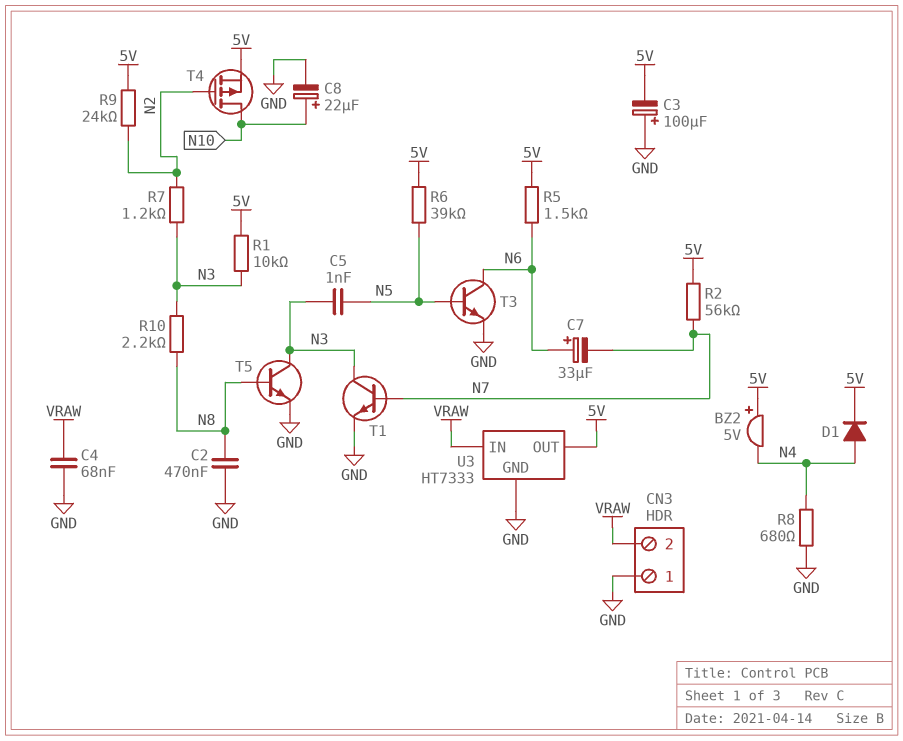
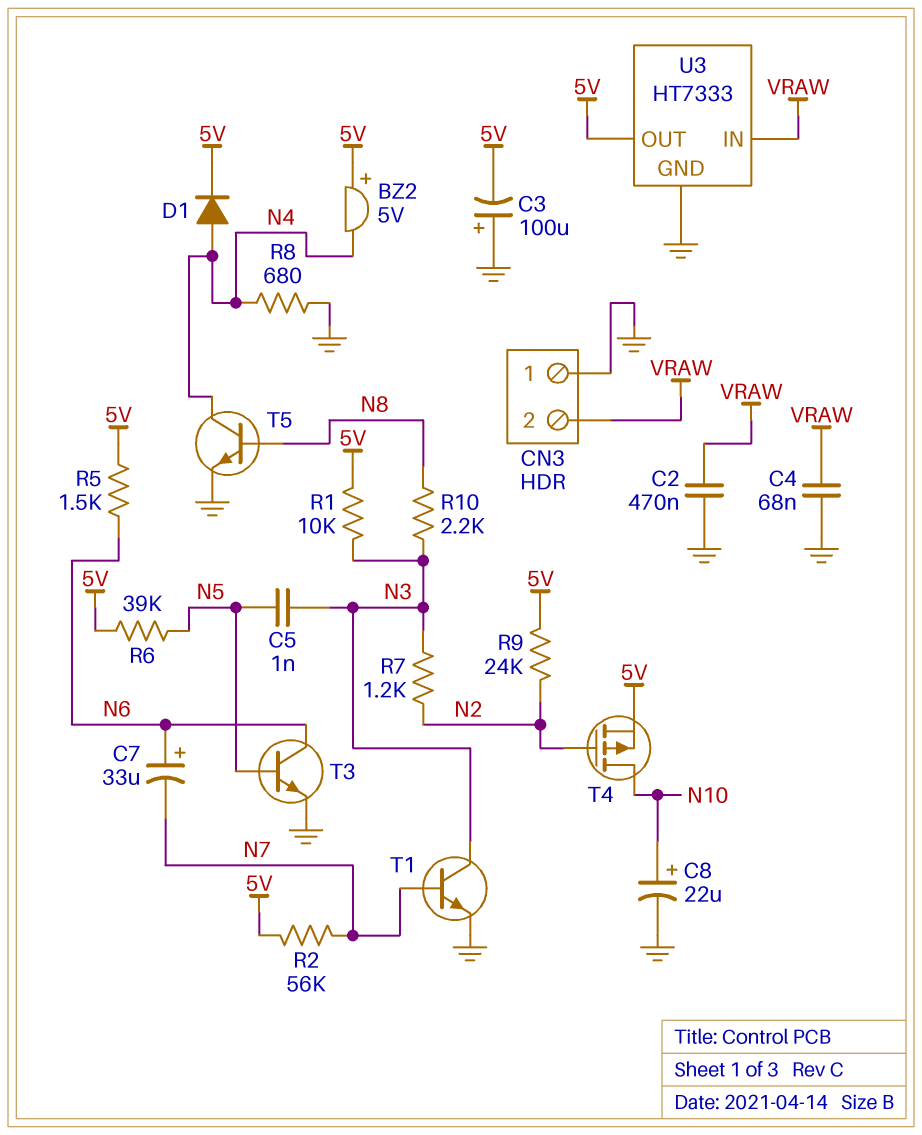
C2: 470nF (GND, N8) -> 470nF (GND, VRAW)
T5: NPN (B N8, C N3, E GND) -> NPN (B N8, C N4, E GND)

